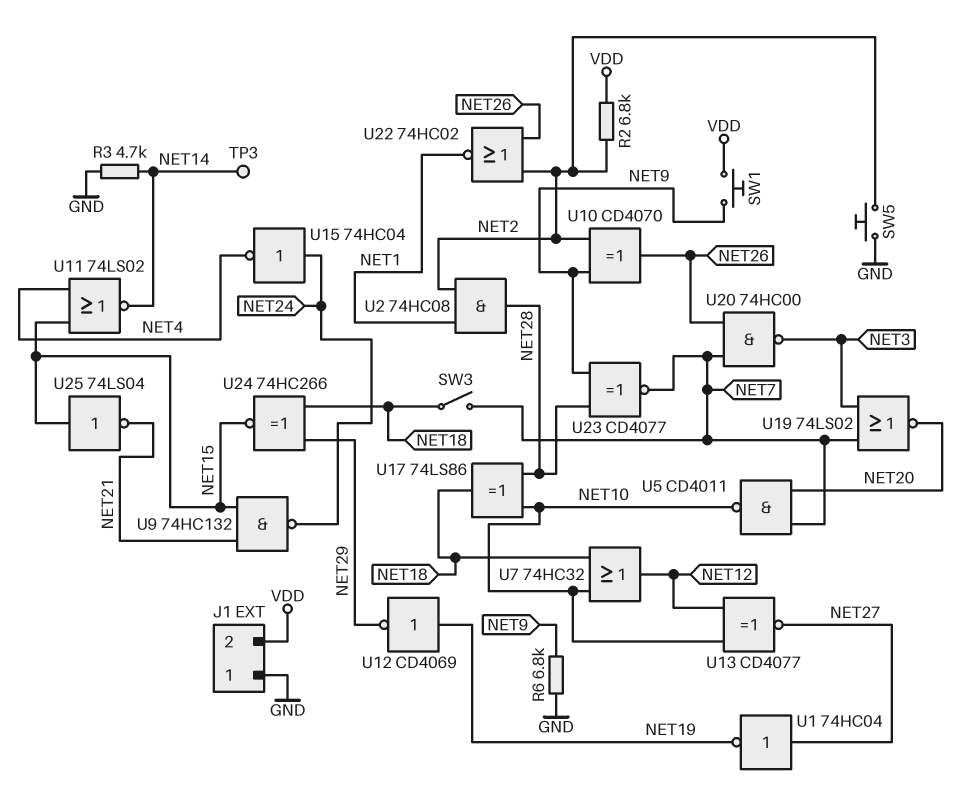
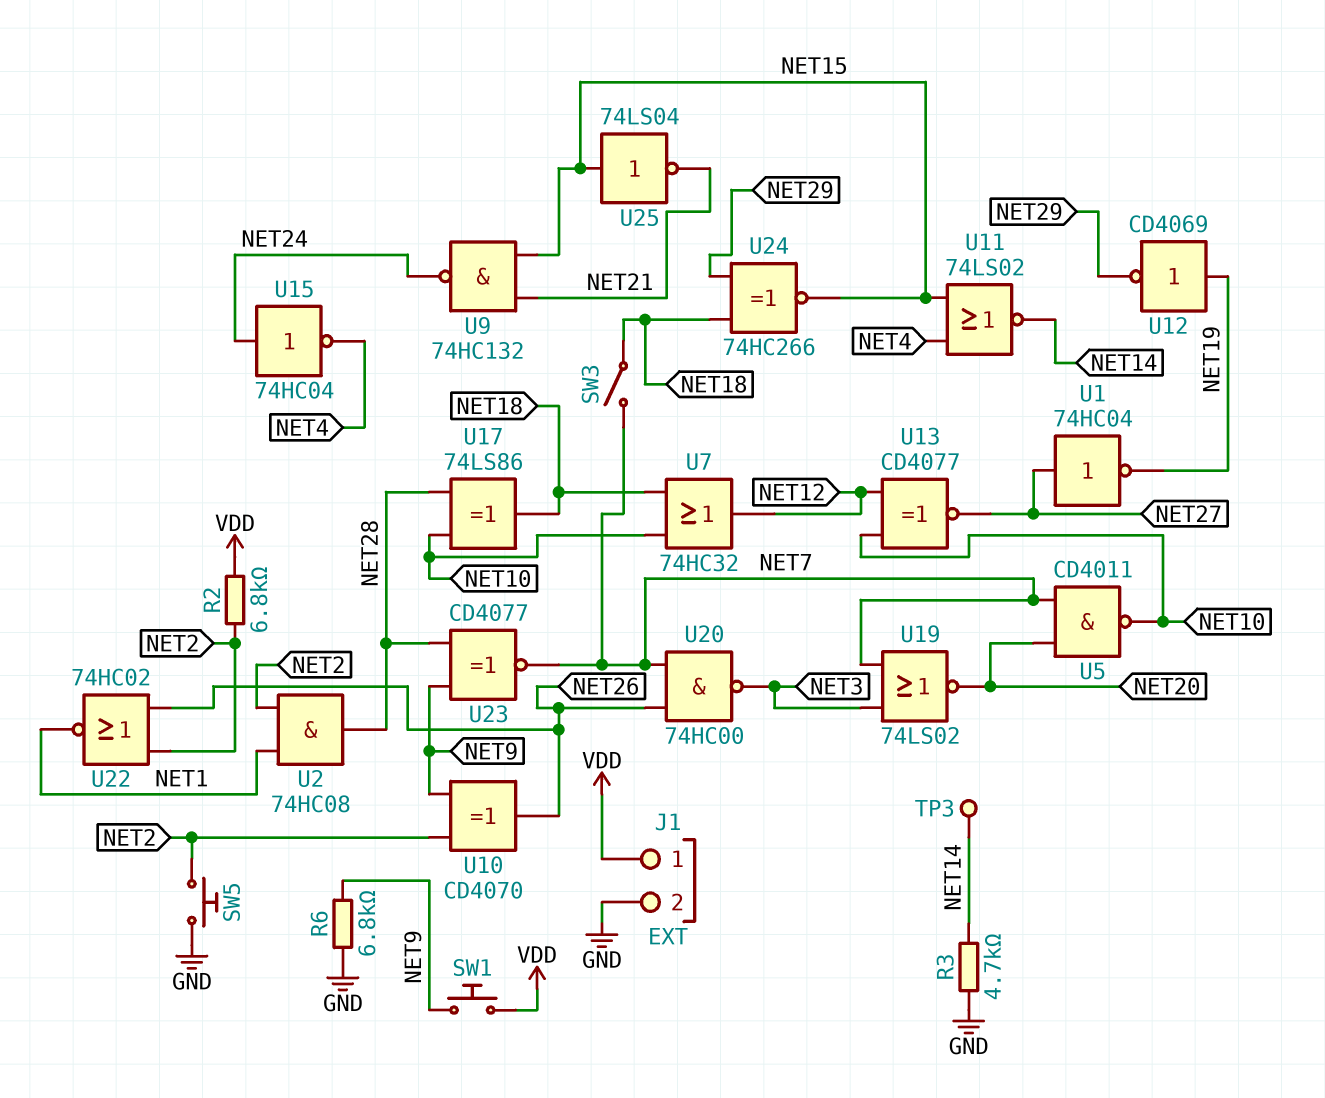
J1 pin 1: GND -> VDD
J1 pin 2: VDD -> GND

